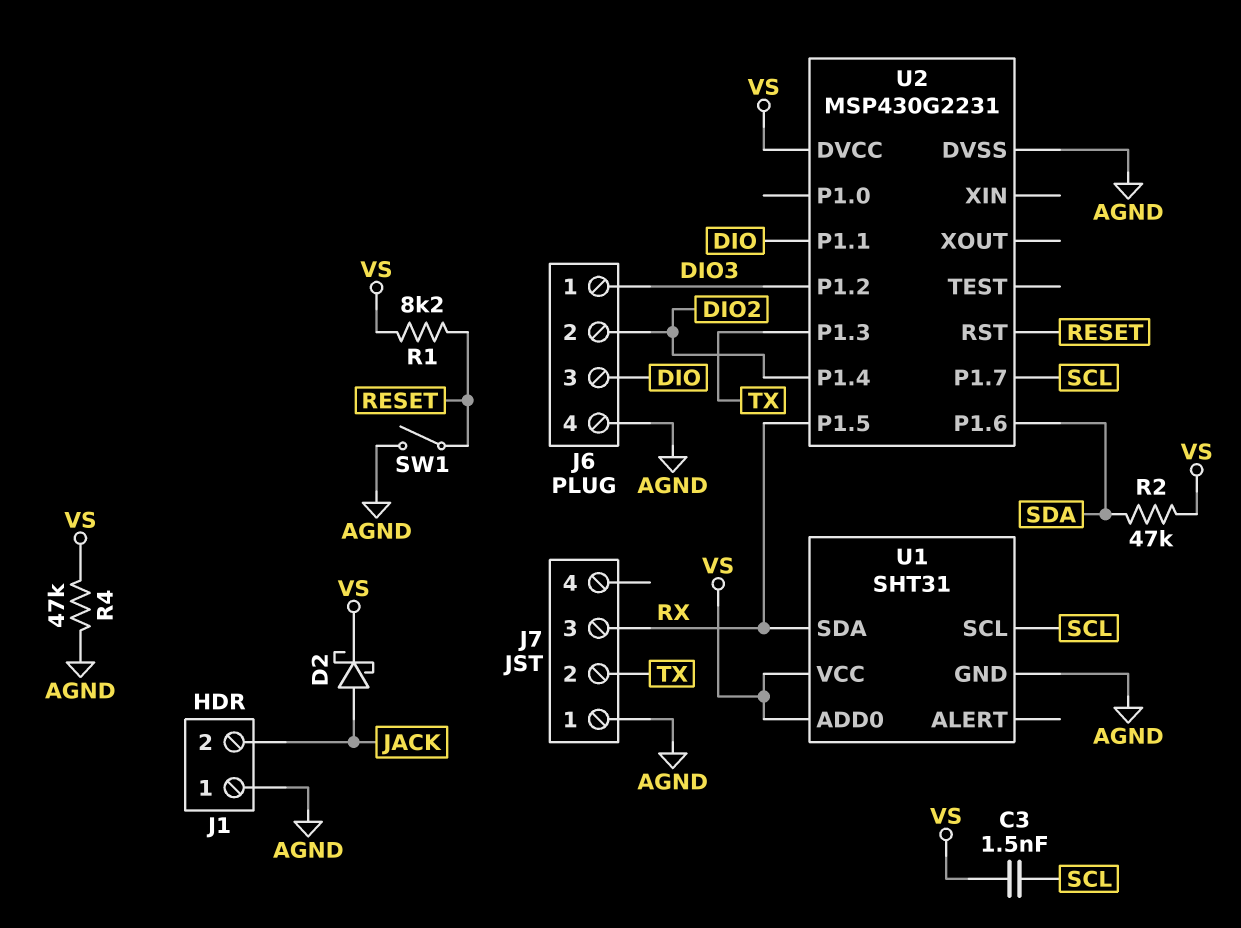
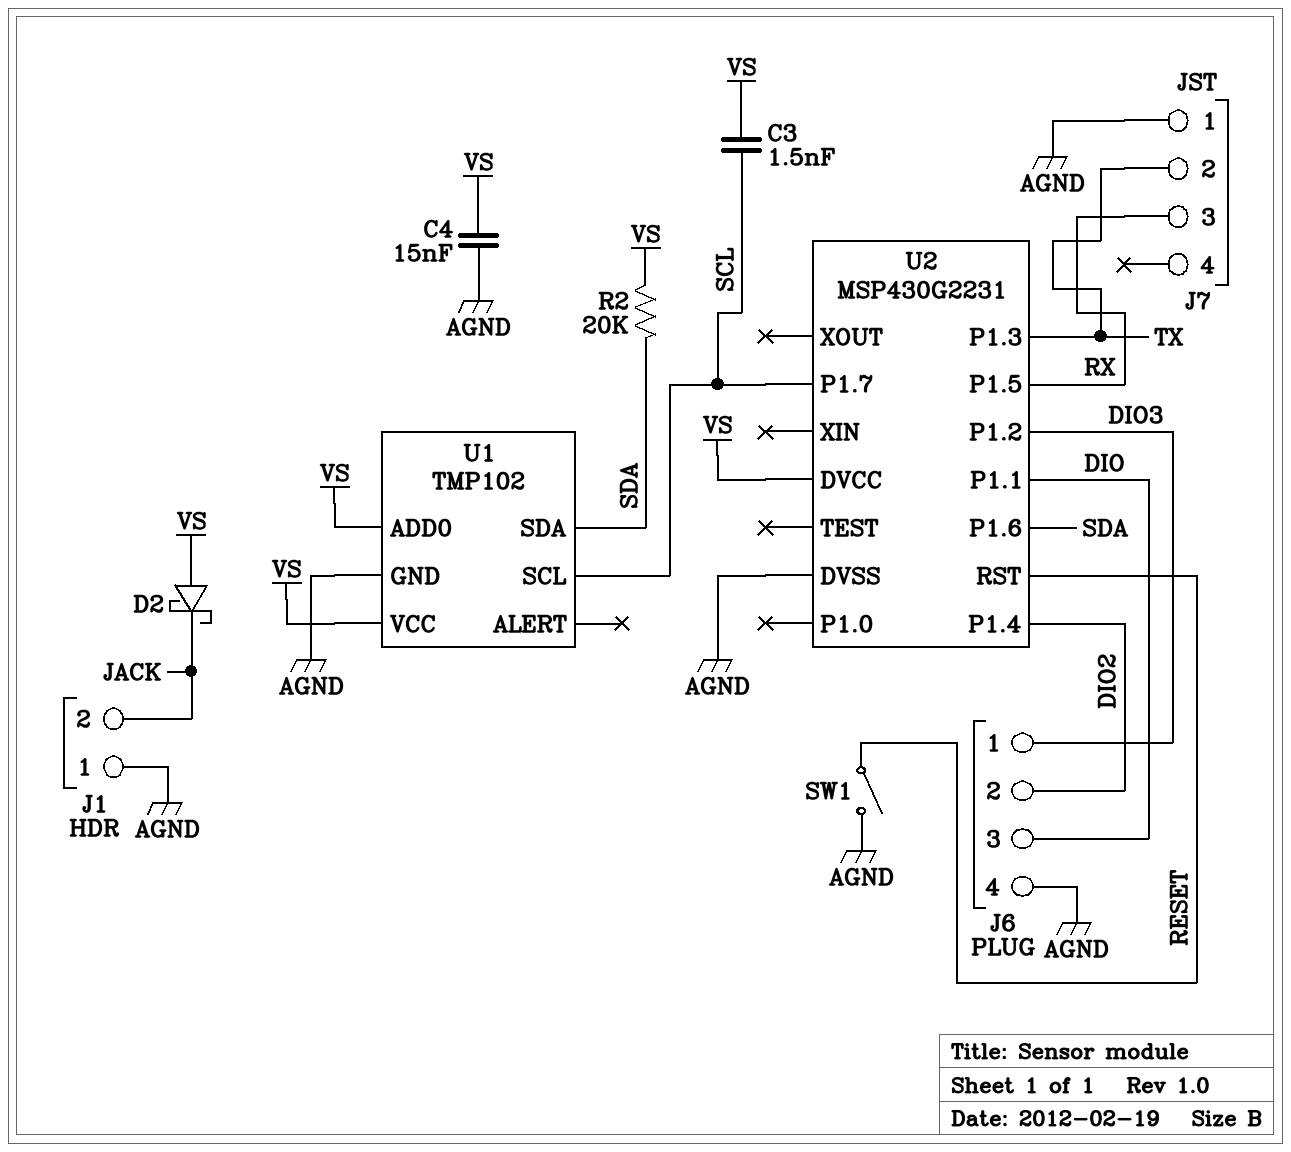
C4: none -> 15nF (AGND, VS)
D2: schottky (A JACK, K VS) -> schottky (A VS, K JACK)
R1: 8.2k (RESET, VS) -> none
R2: 47k (SDA, VS) -> 20k (SDA, VS)
R4: 47k (AGND, VS) -> none
U1: SHT31 -> TMP102
U1 pin SDA: RX -> SDA

